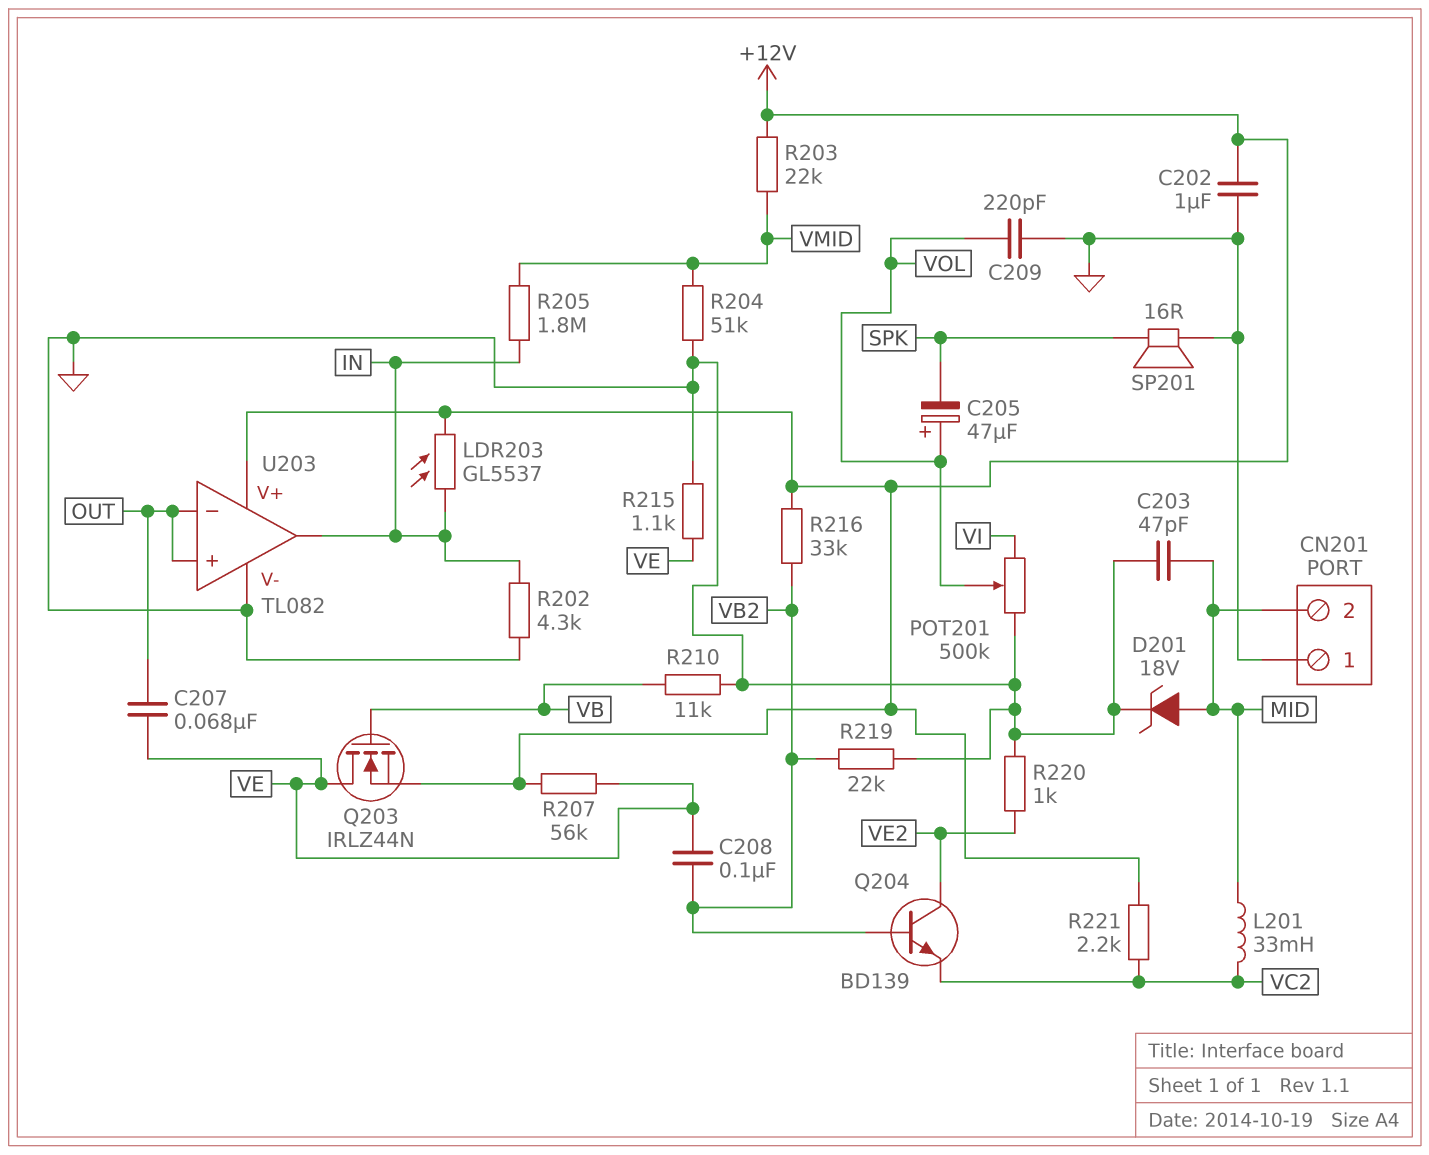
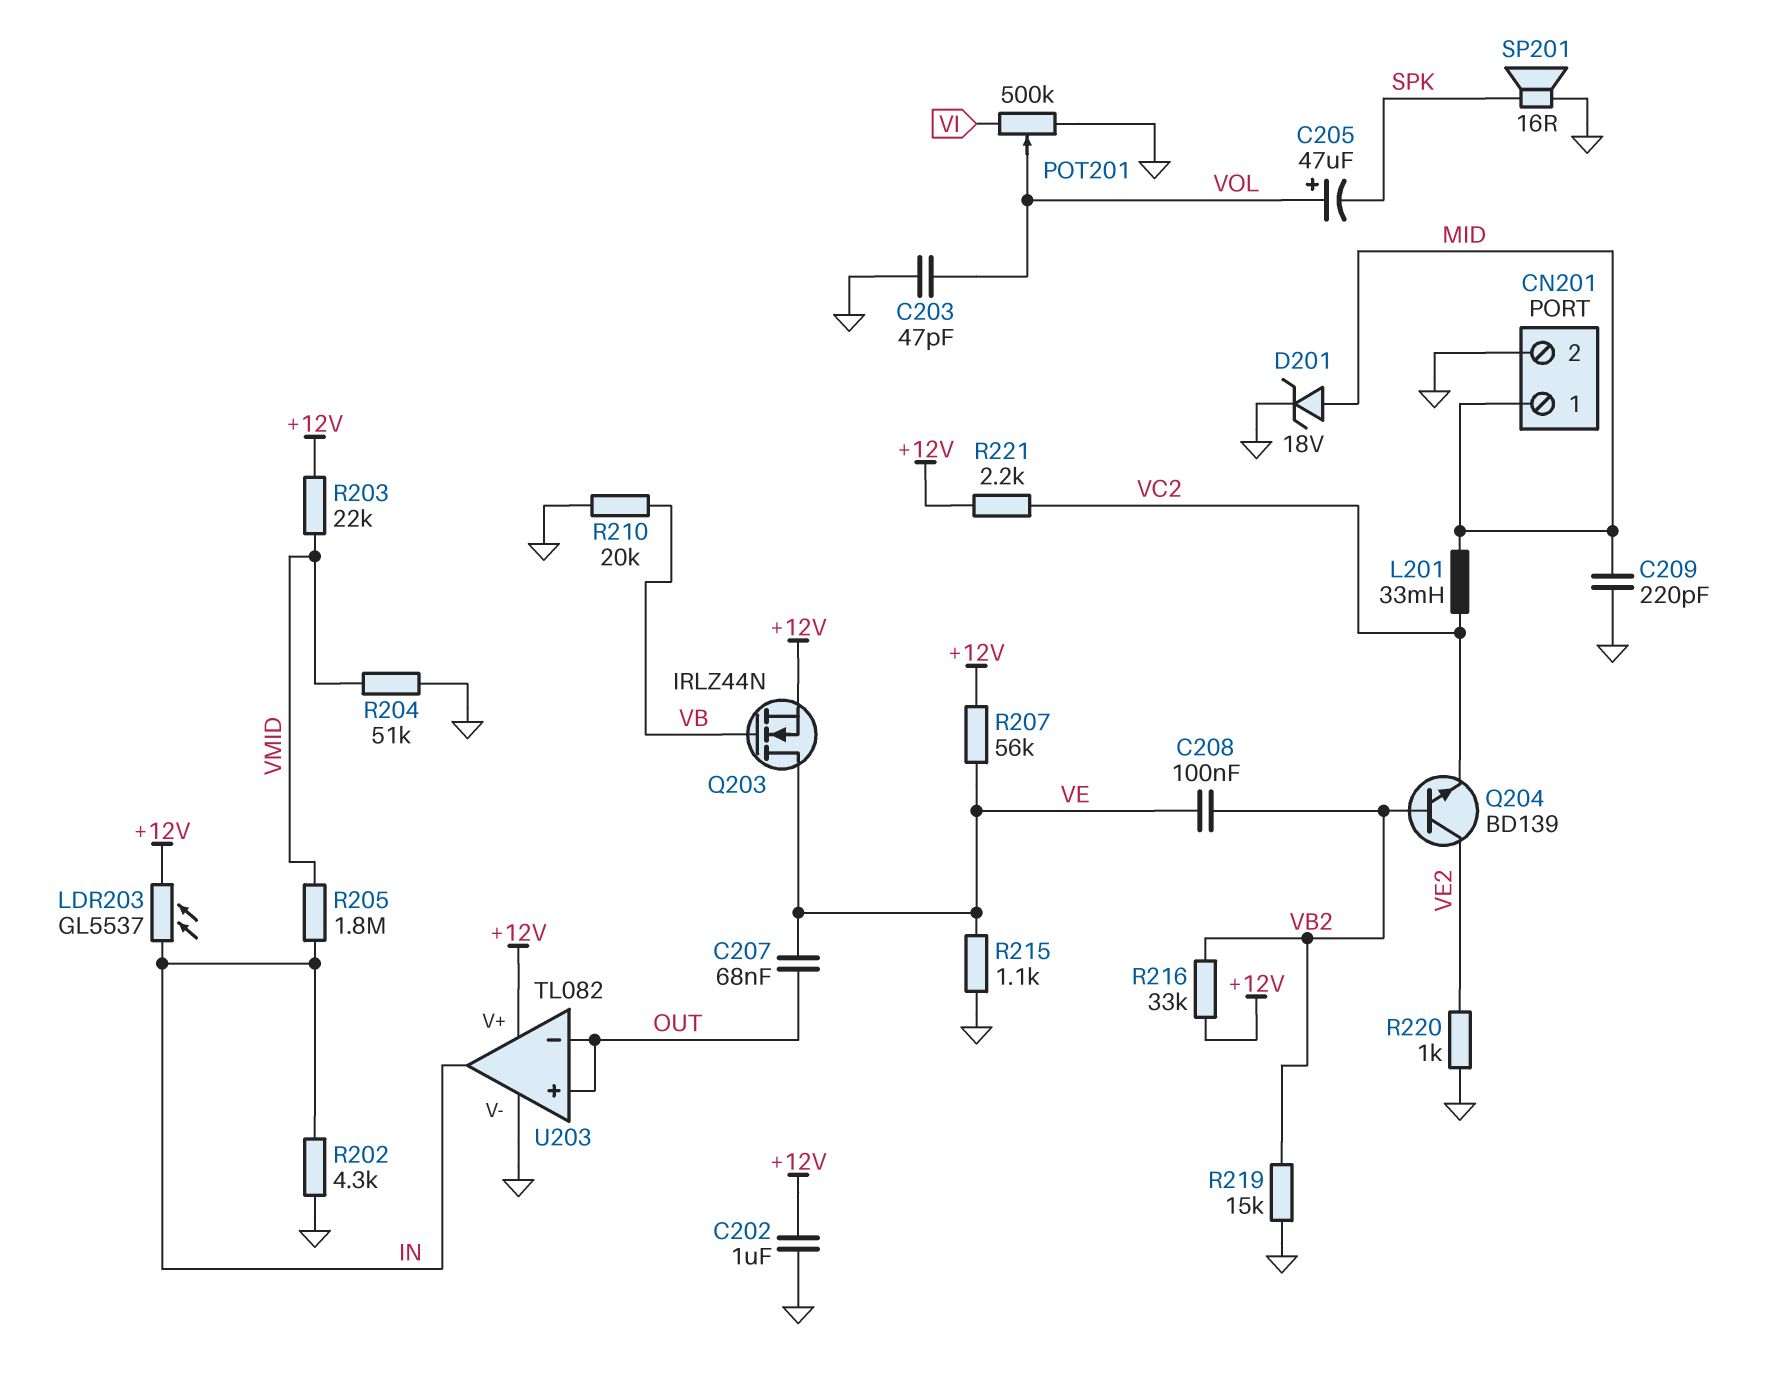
C203: 47pF (GND, MID) -> 47pF (GND, VOL)
C209: 220pF (GND, VOL) -> 220pF (GND, MID)
CN201 pin 1: GND -> MID
CN201 pin 2: MID -> GND
R210: 11k (GND, VB) -> 20k (GND, VB)
R219: 22k (GND, VB2) -> 15k (GND, VB2)

